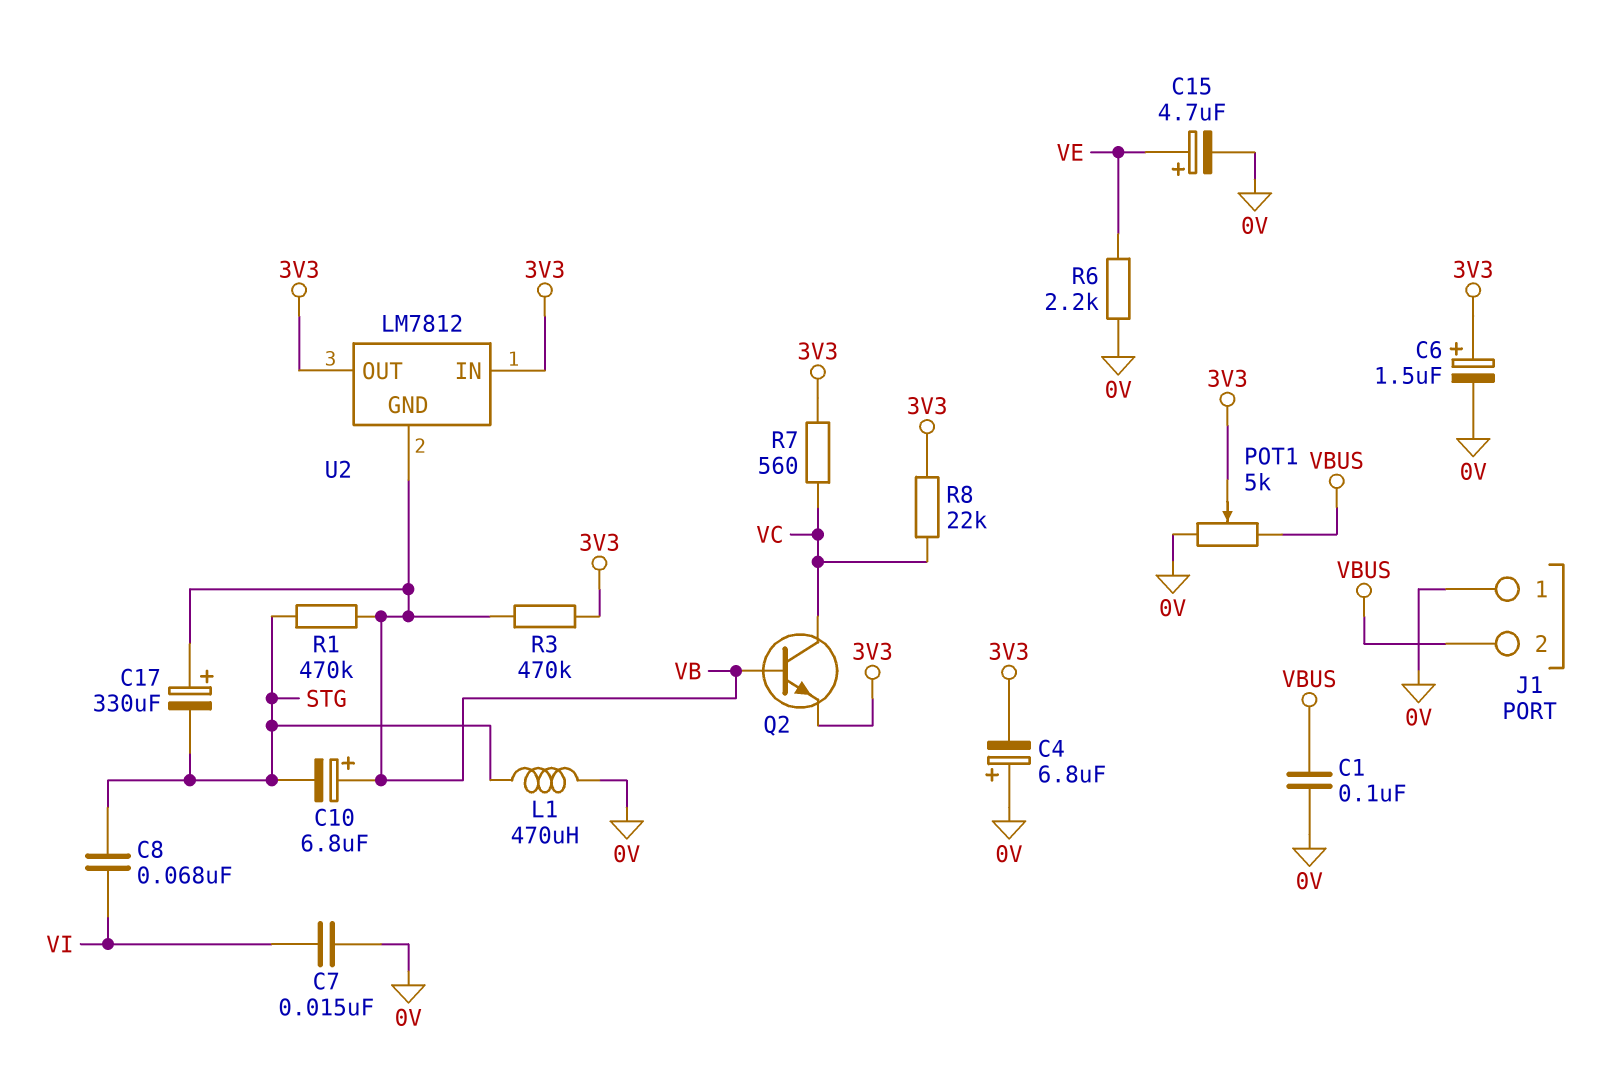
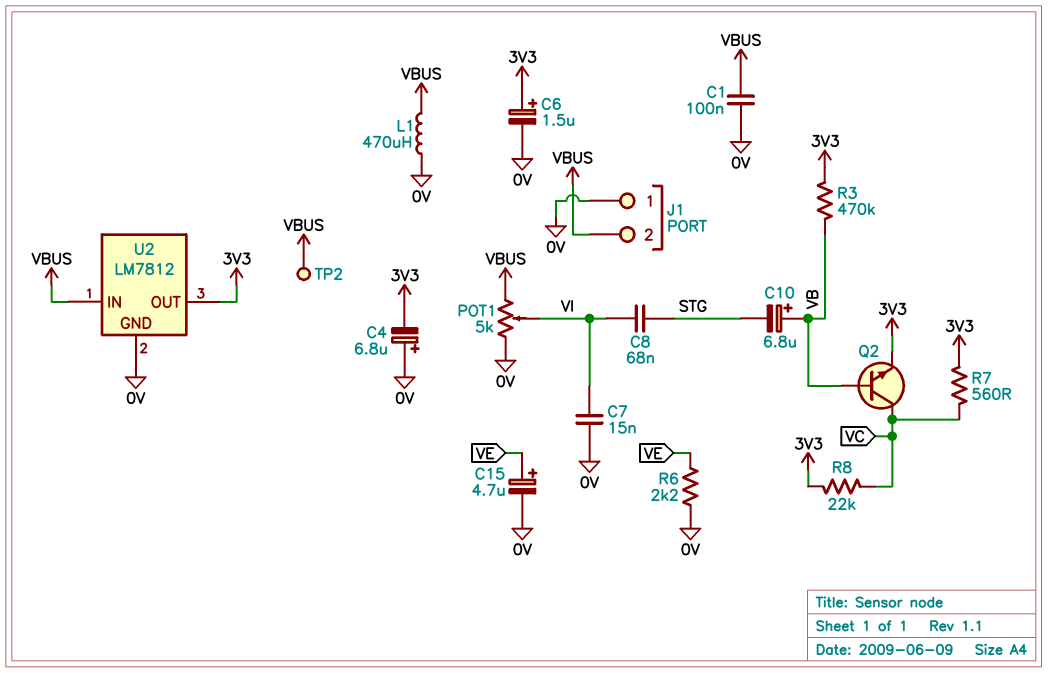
C17: 330uF (plus VB, minus STG) -> none
L1: 470uH (0V, STG) -> 470uH (0V, VBUS)
POT1: 5k (0V, VBUS, wiper 3V3) -> 5k (0V, VBUS, wiper VI)
R1: 470k (STG, VB) -> none
TP2: none -> test point (VBUS)
U2 pin GND: VB -> 0V
U2 pin IN: 3V3 -> VBUS

